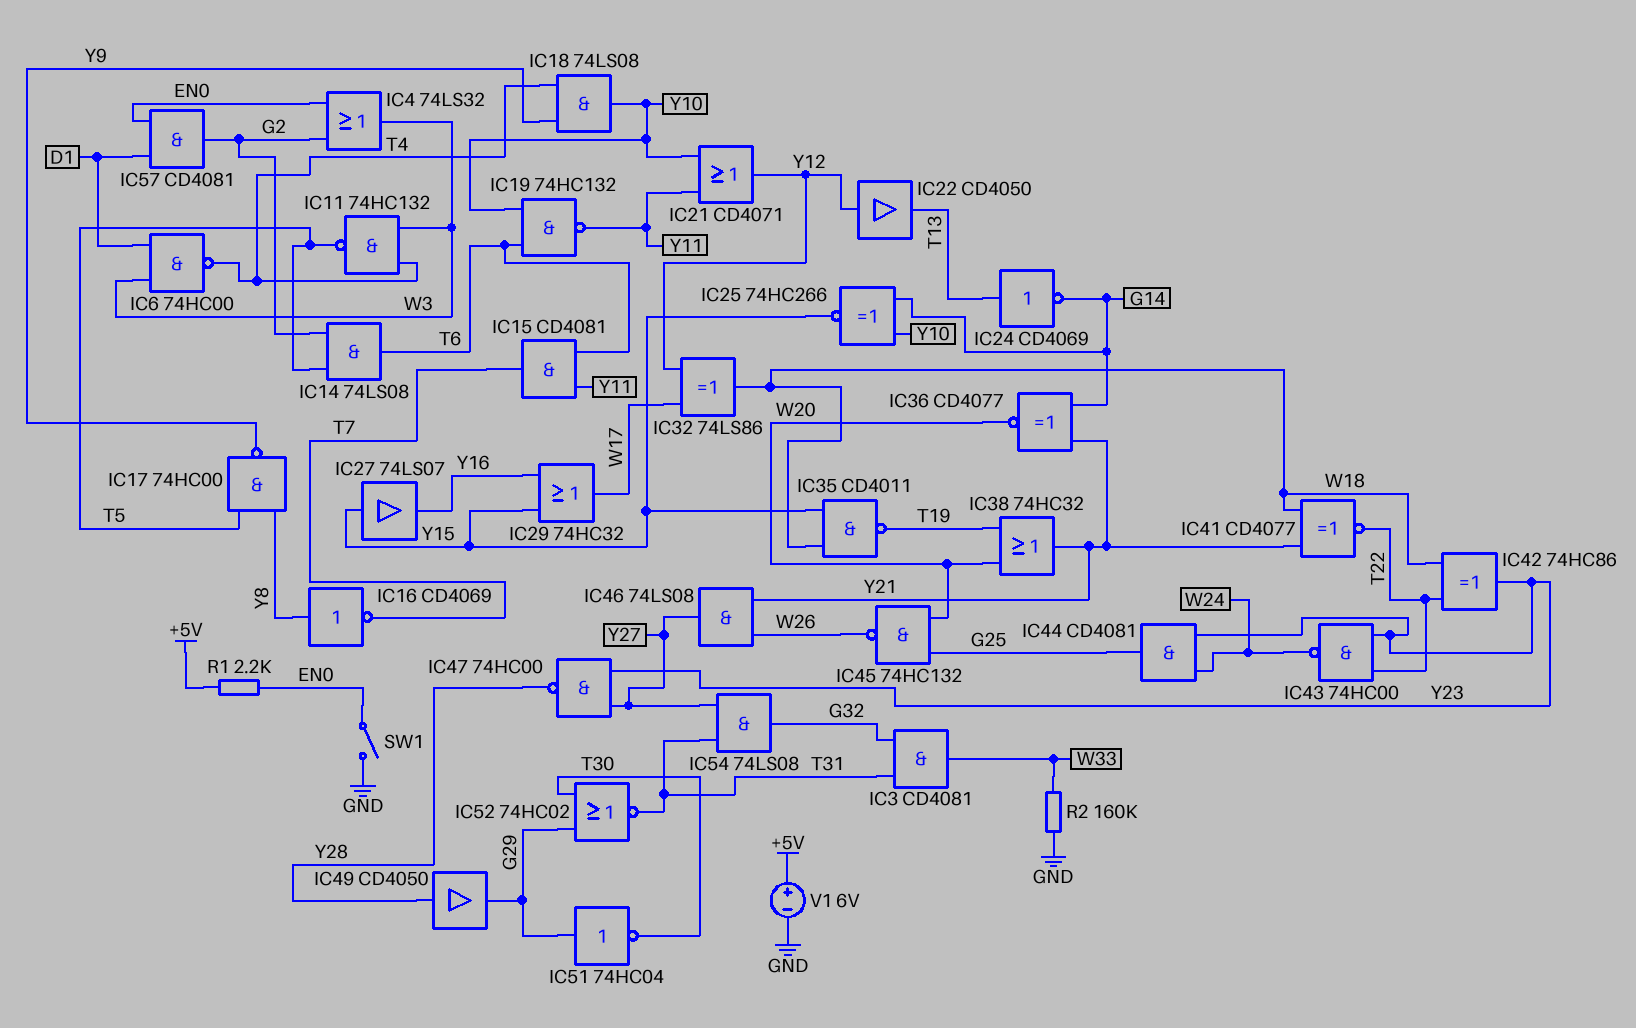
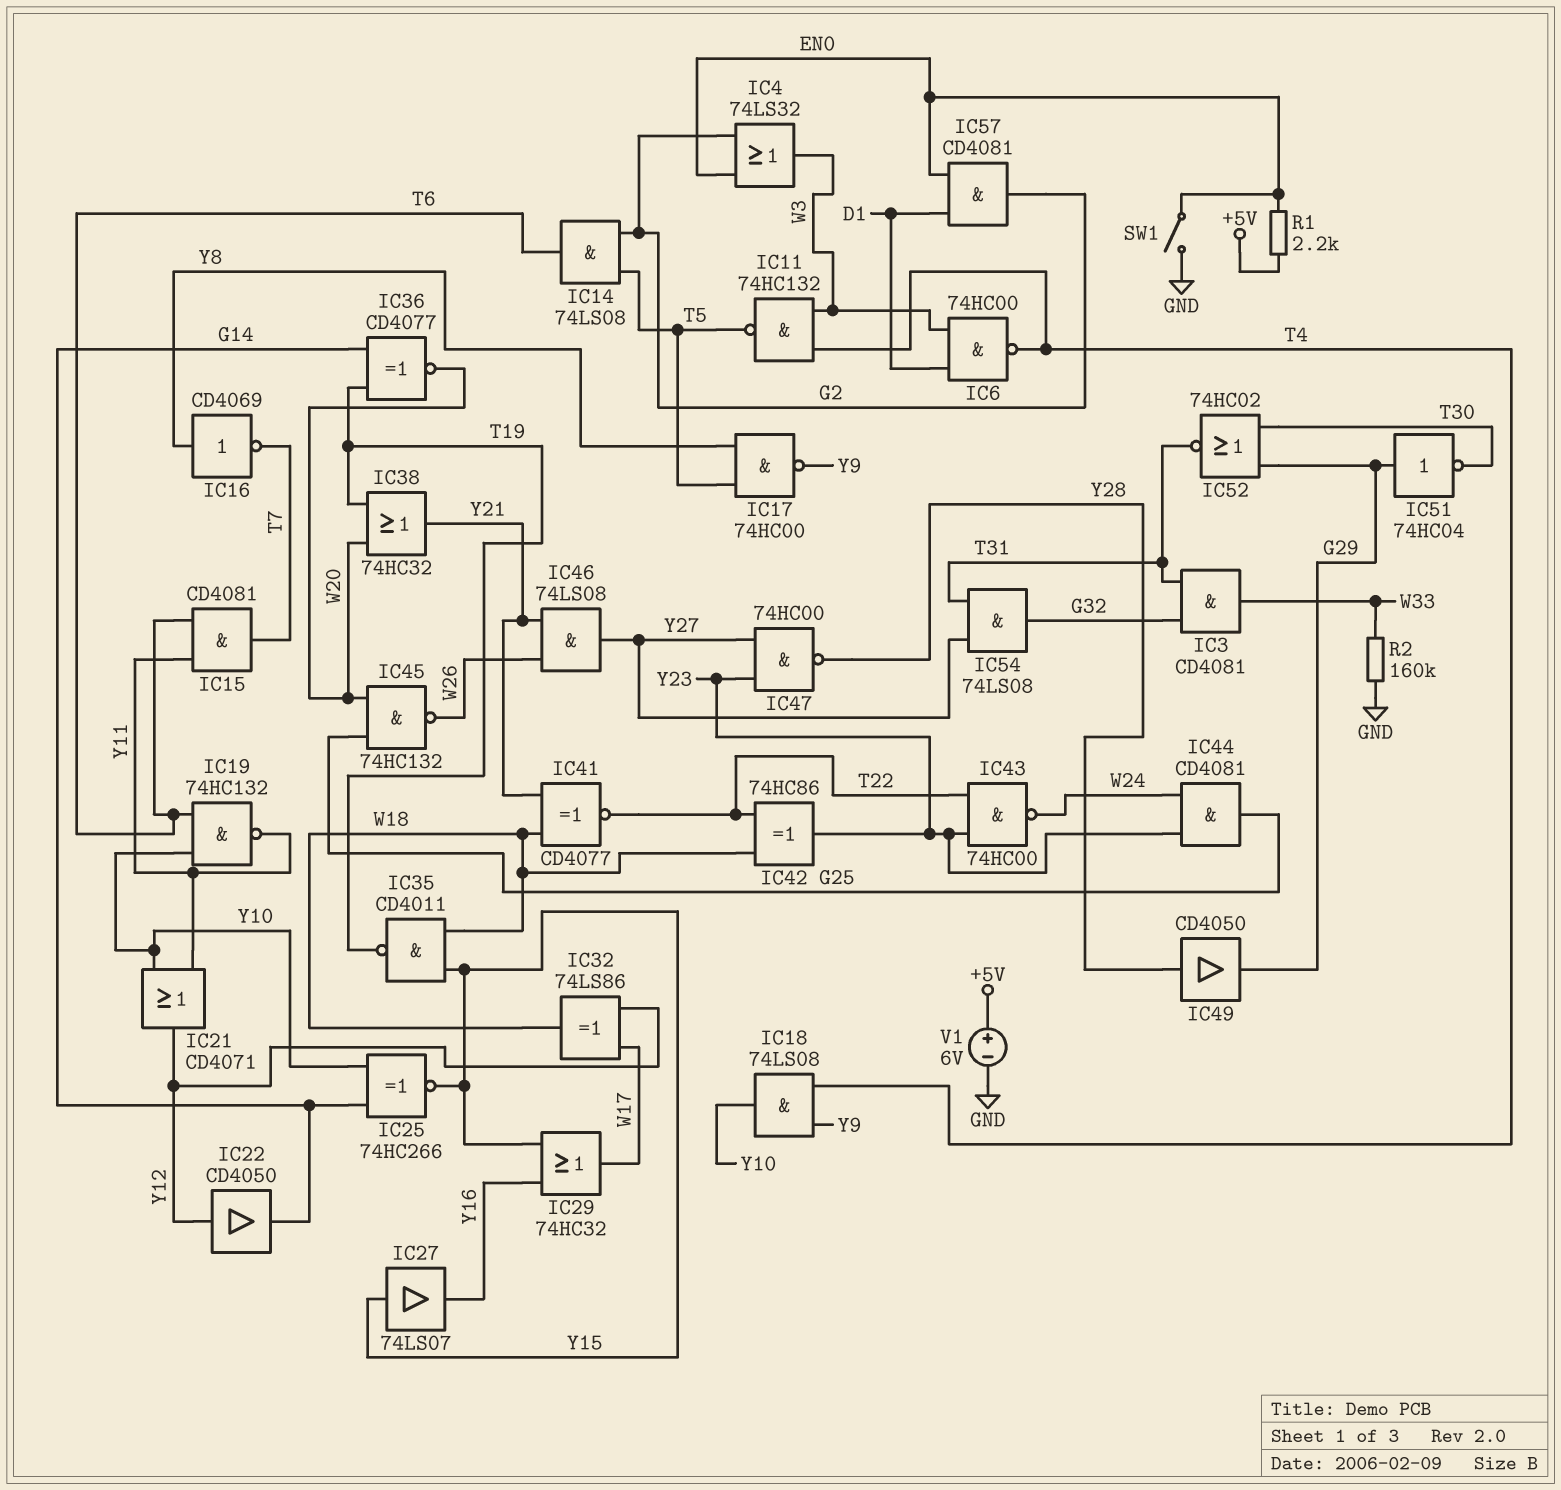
IC22: buffer CD4050 (in Y12, out T13) -> buffer CD4050 (in Y12, out G14)
IC24: NOT CD4069 (in T13, out G14) -> none
IC36: XNOR CD4077 (in G14, in Y21, out W20) -> XNOR CD4077 (in G14, in T19, out W20)

